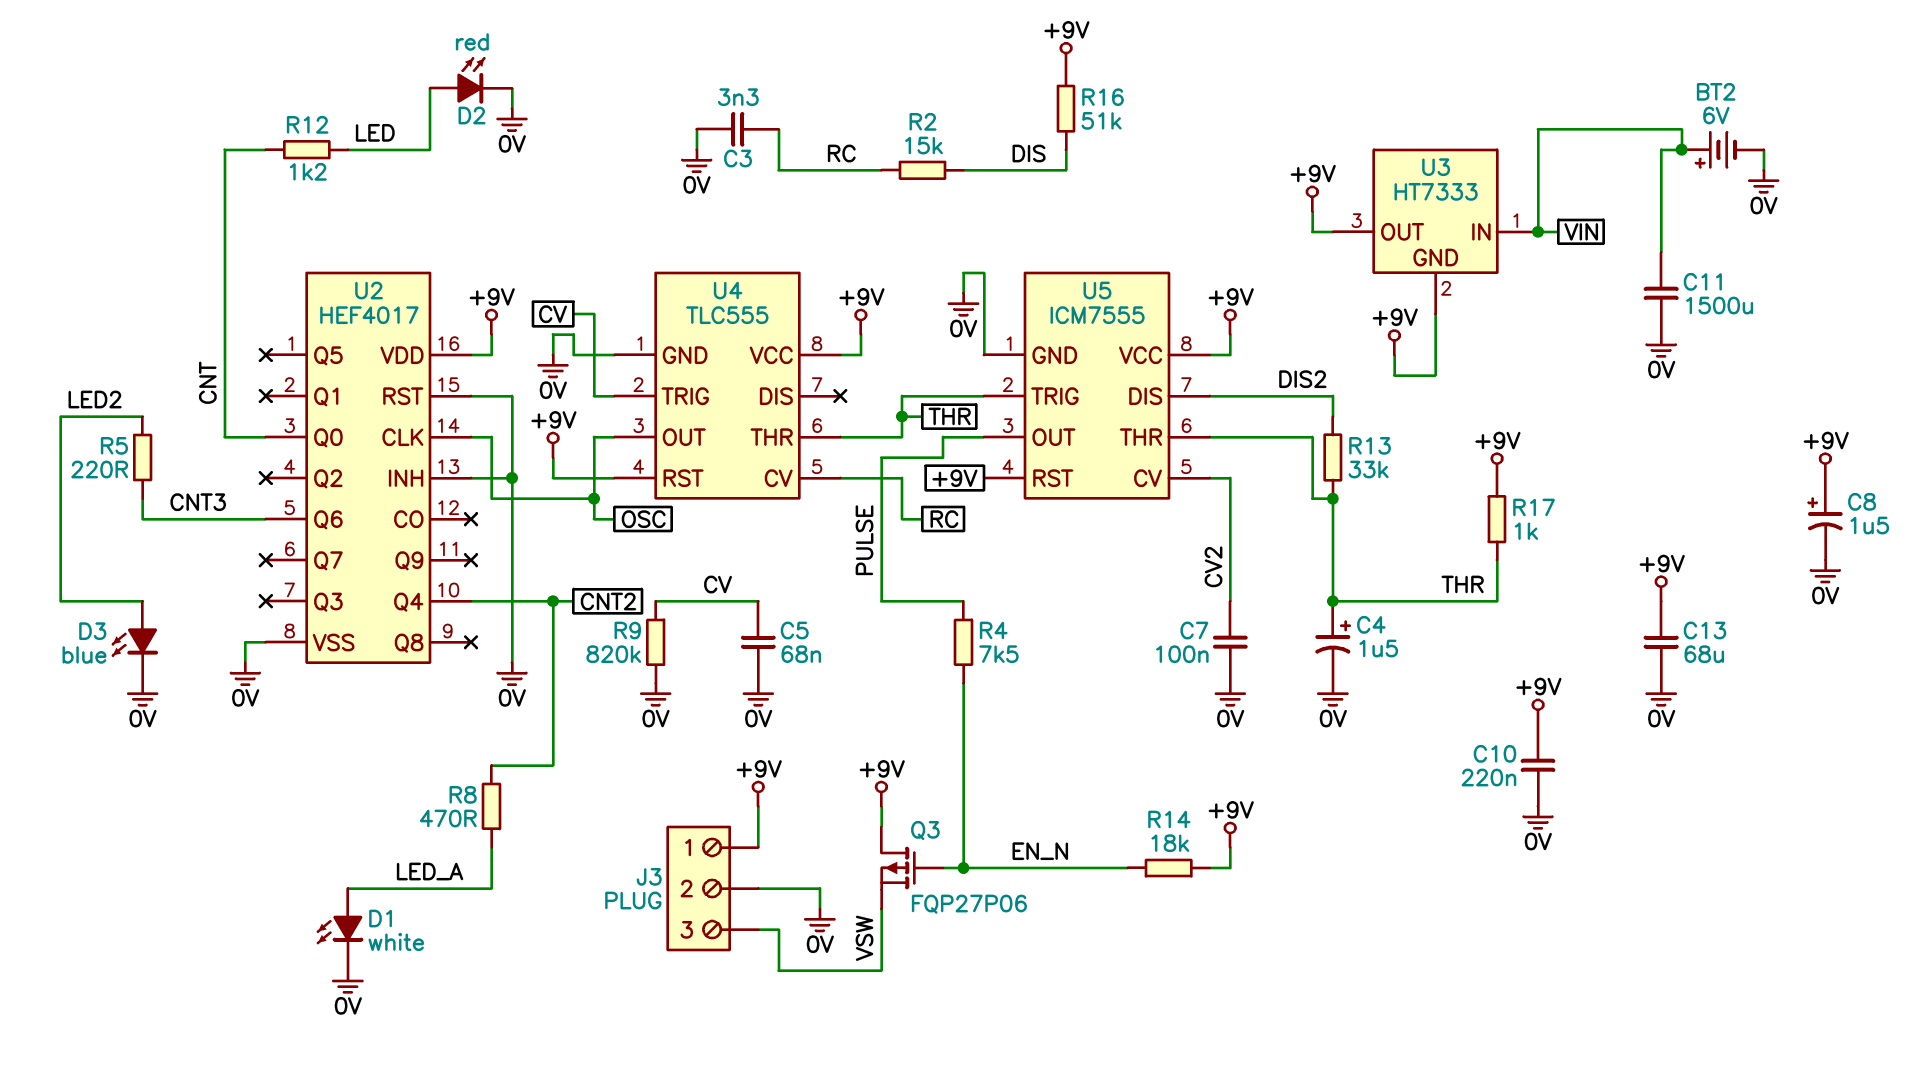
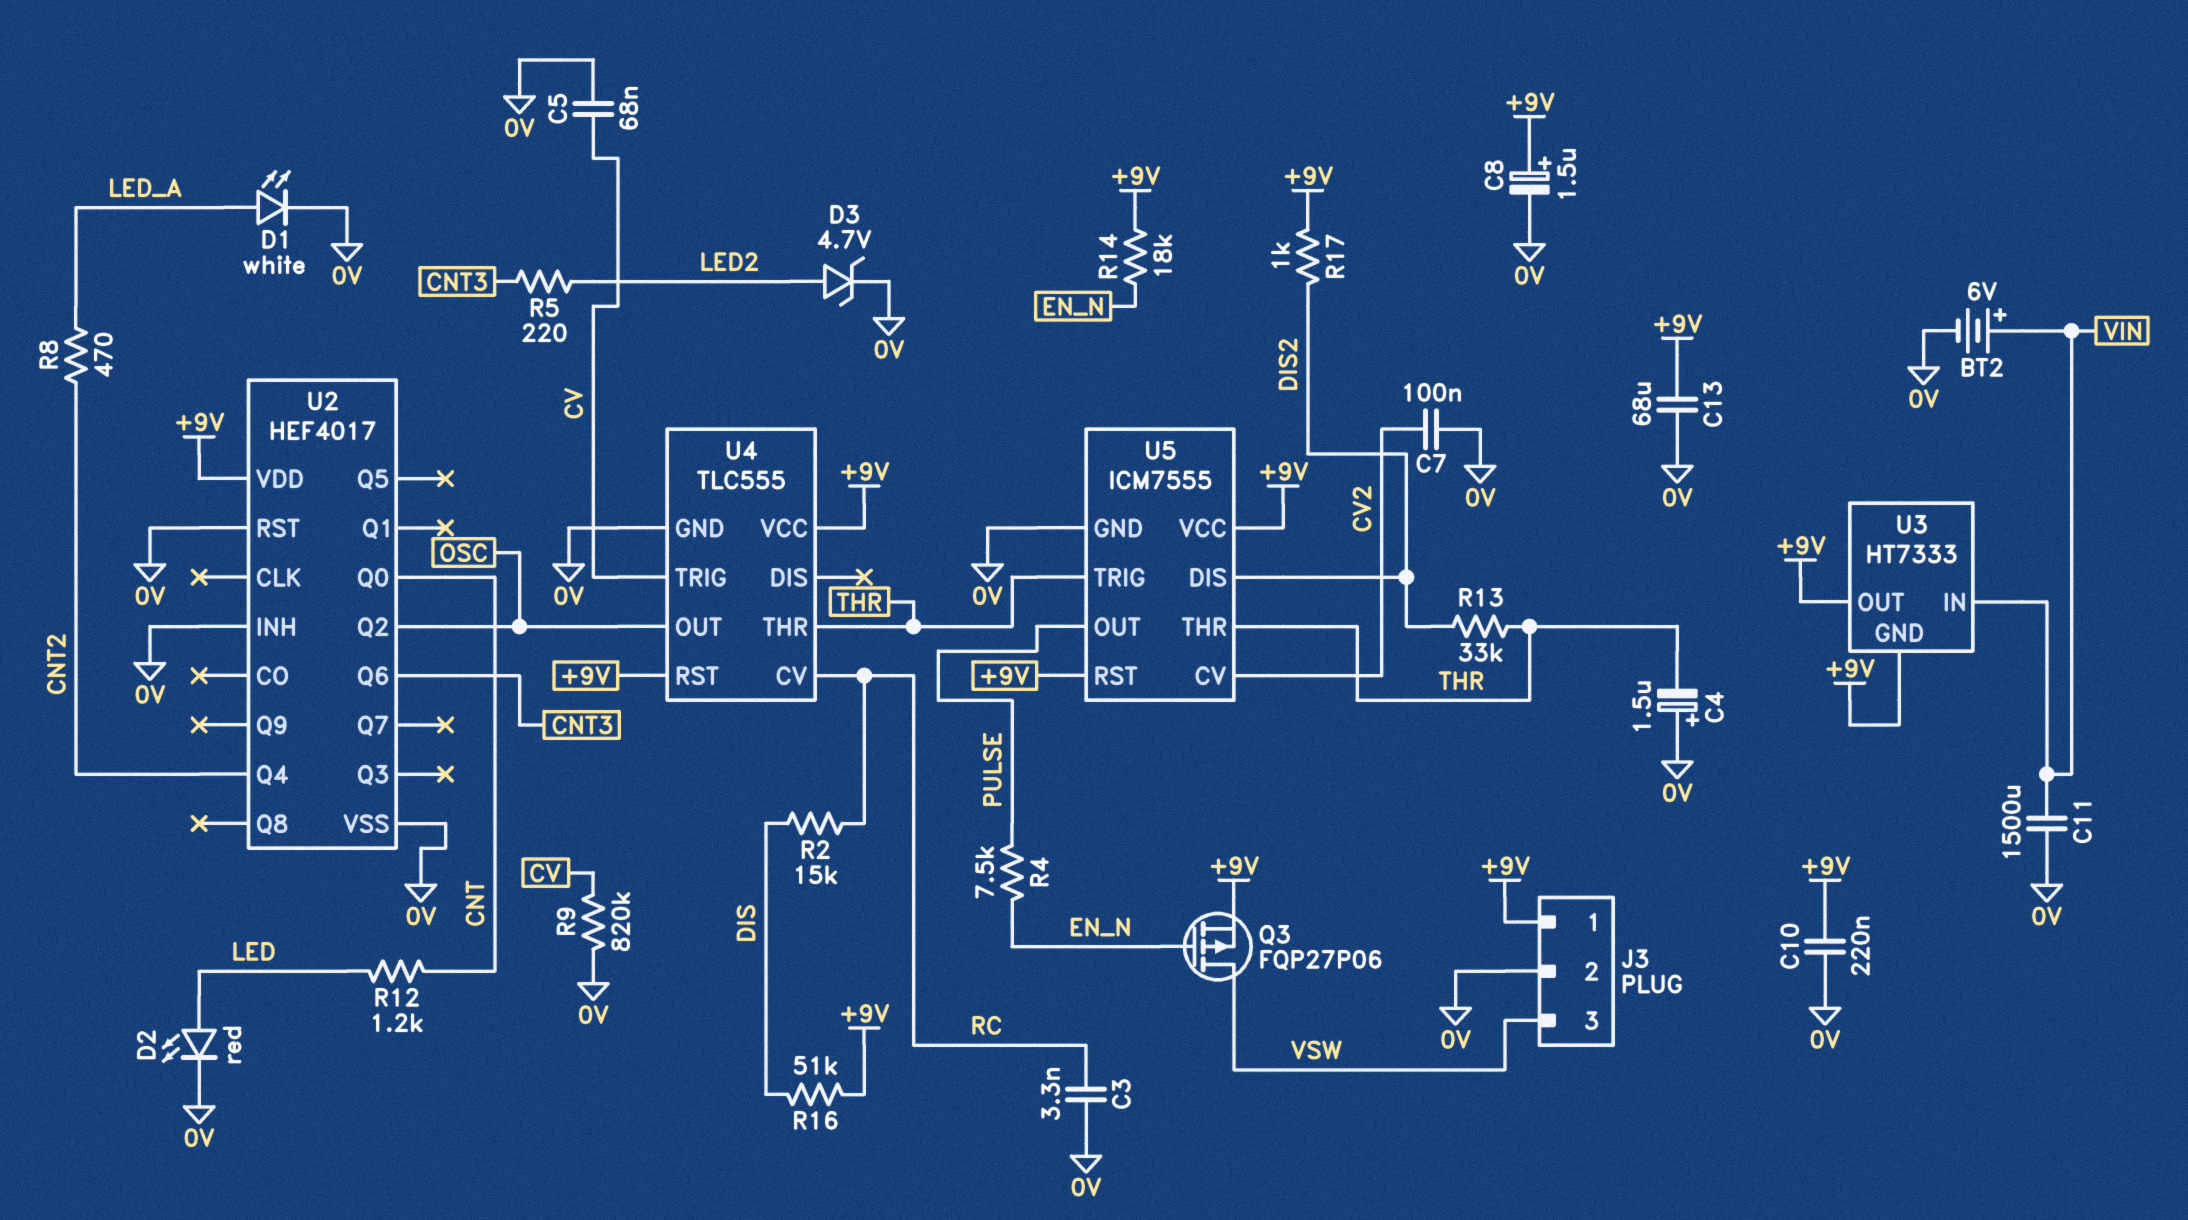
C4: 1.5uF (plus THR, minus 0V) -> 1.5uF (plus 0V, minus THR)
D3: LED blue (A LED2, K 0V) -> zener 4.7V (A LED2, K 0V)
Q3: PMOS FQP27P06 (G EN_N, D +9V, S VSW) -> PMOS FQP27P06 (G EN_N, D VSW, S +9V)
R17: 1k (+9V, THR) -> 1k (+9V, DIS2)
U2 pin CLK: OSC -> none
U2 pin Q2: none -> OSC

